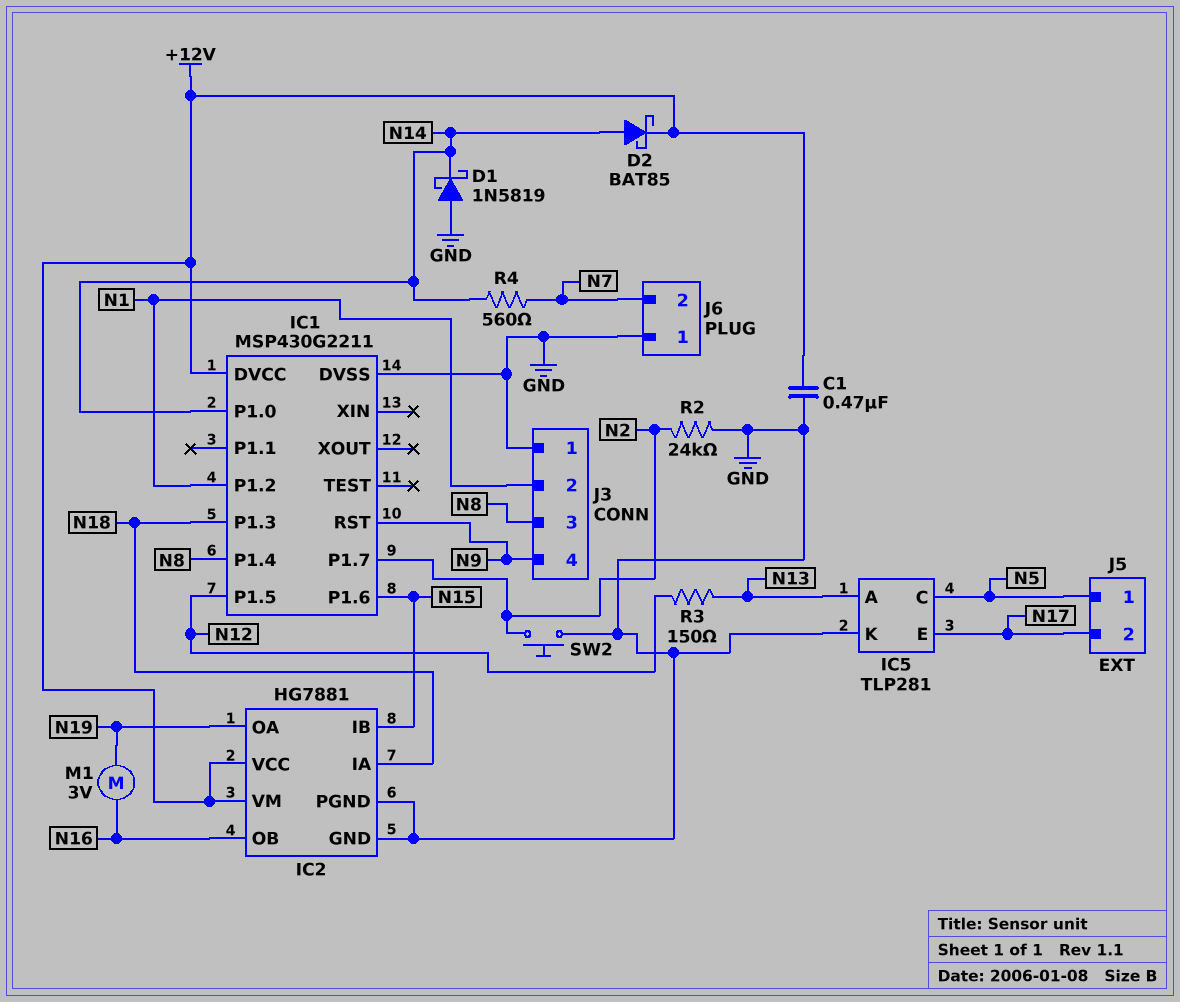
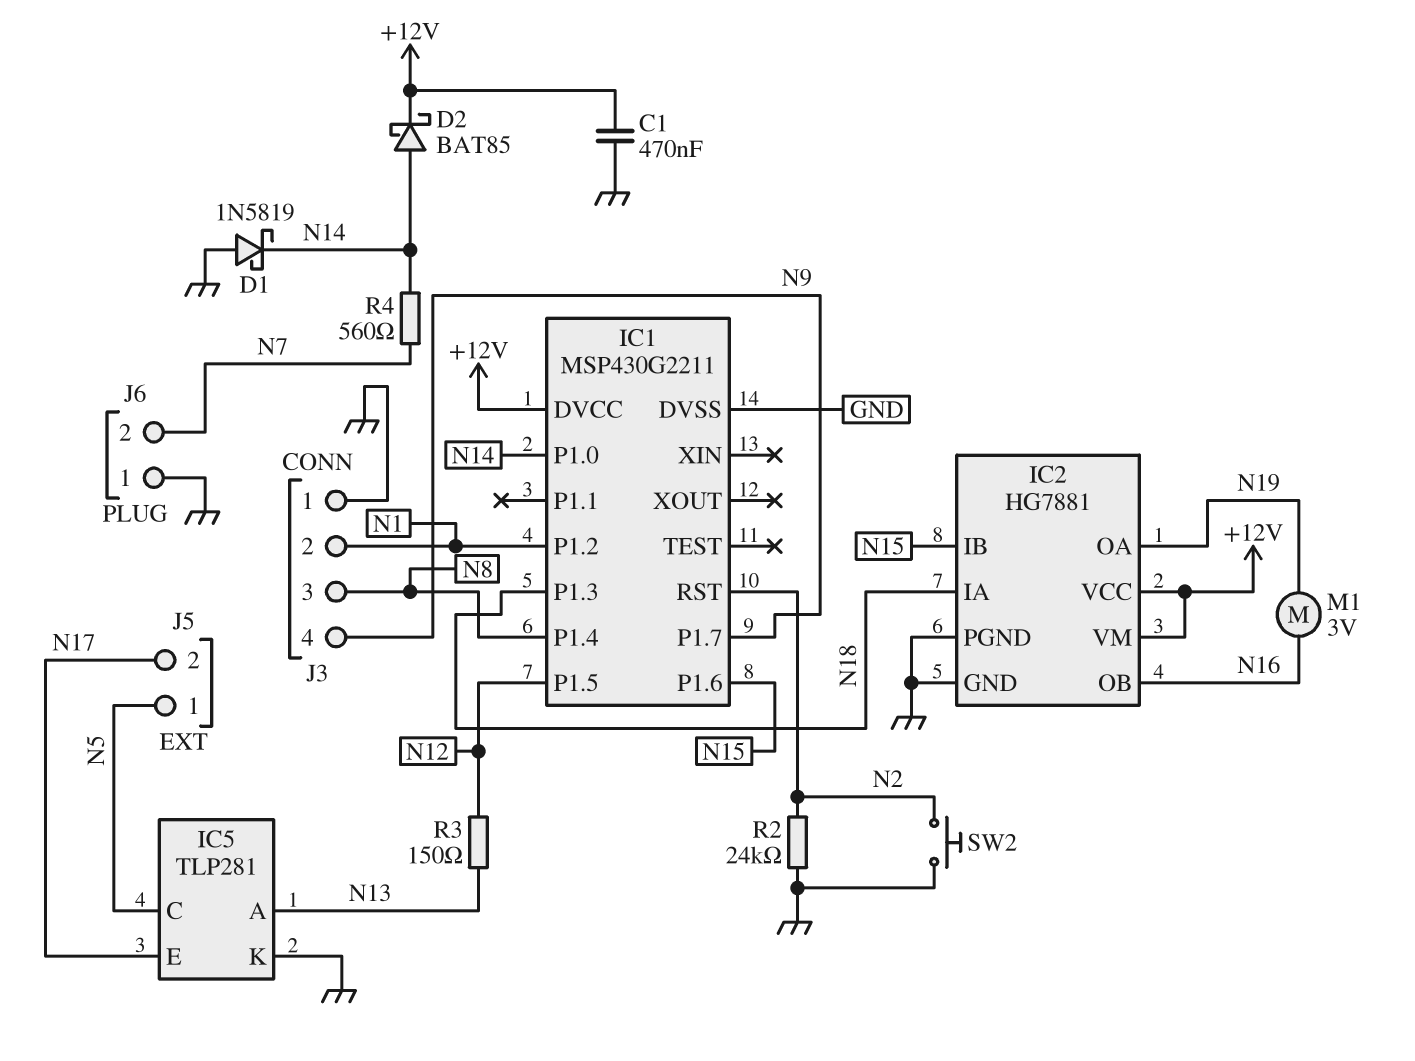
IC1 pin P1.7: N2 -> N9
IC1 pin RST: N9 -> N2

